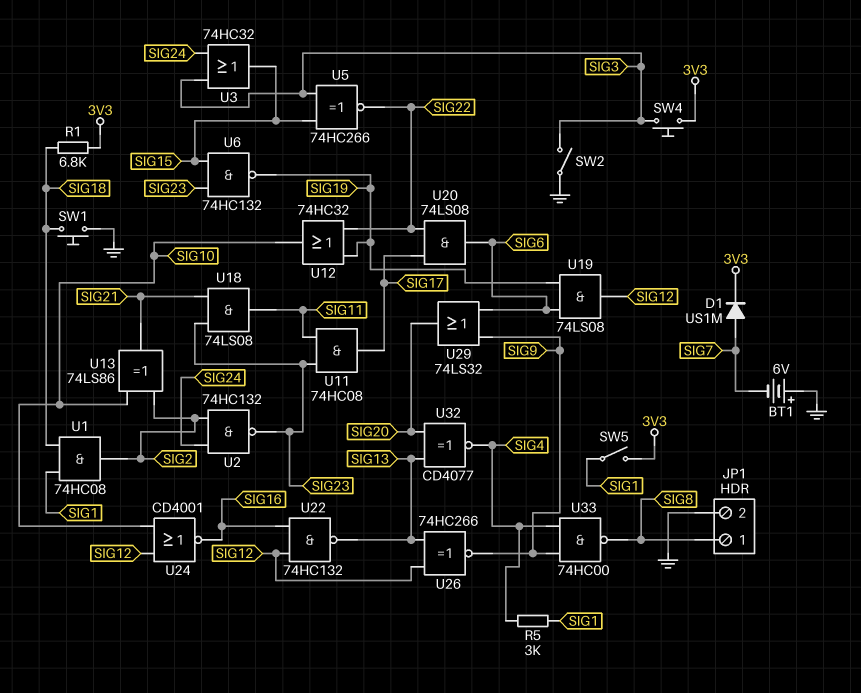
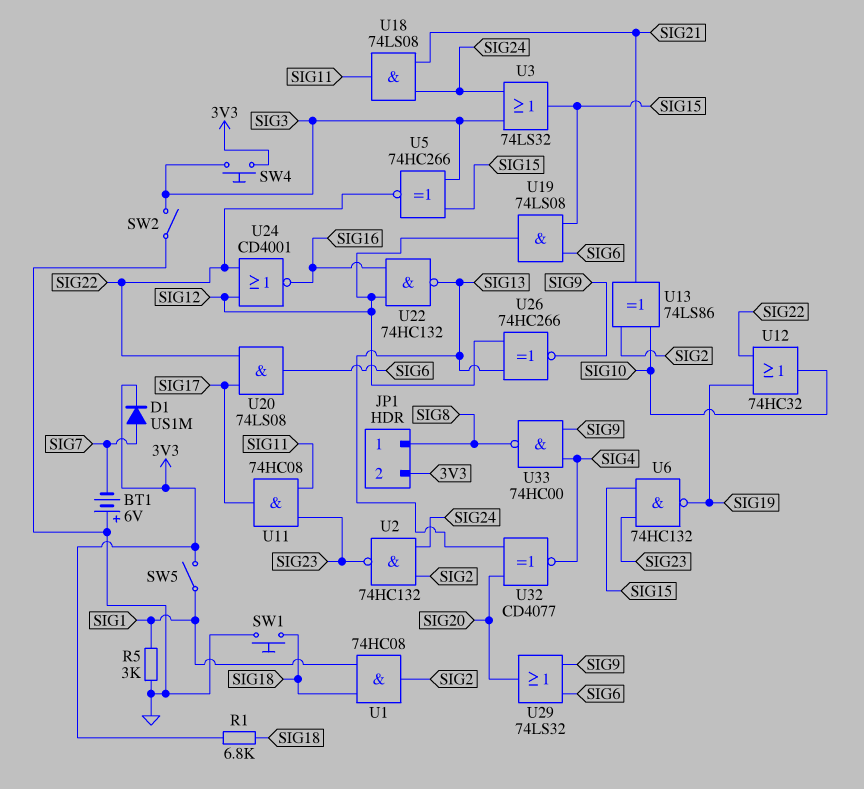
JP1 pin 2: GND -> 3V3
R5: 3k (SIG1, SIG4) -> 3k (GND, SIG1)
U3: OR 74HC32 (in SIG3, in SIG24, out SIG15) -> OR 74LS32 (in SIG3, in SIG24, out SIG15)
U18: AND 74LS08 (in SIG21, in SIG23, out SIG11) -> AND 74LS08 (in SIG21, in SIG24, out SIG11)
U19: AND 74LS08 (in SIG6, in SIG19, out SIG12) -> AND 74LS08 (in SIG6, in SIG15, out SIG12)
U24: NOR CD4001 (in SIG10, in SIG12, out SIG16) -> NOR CD4001 (in SIG12, in SIG22, out SIG16)

